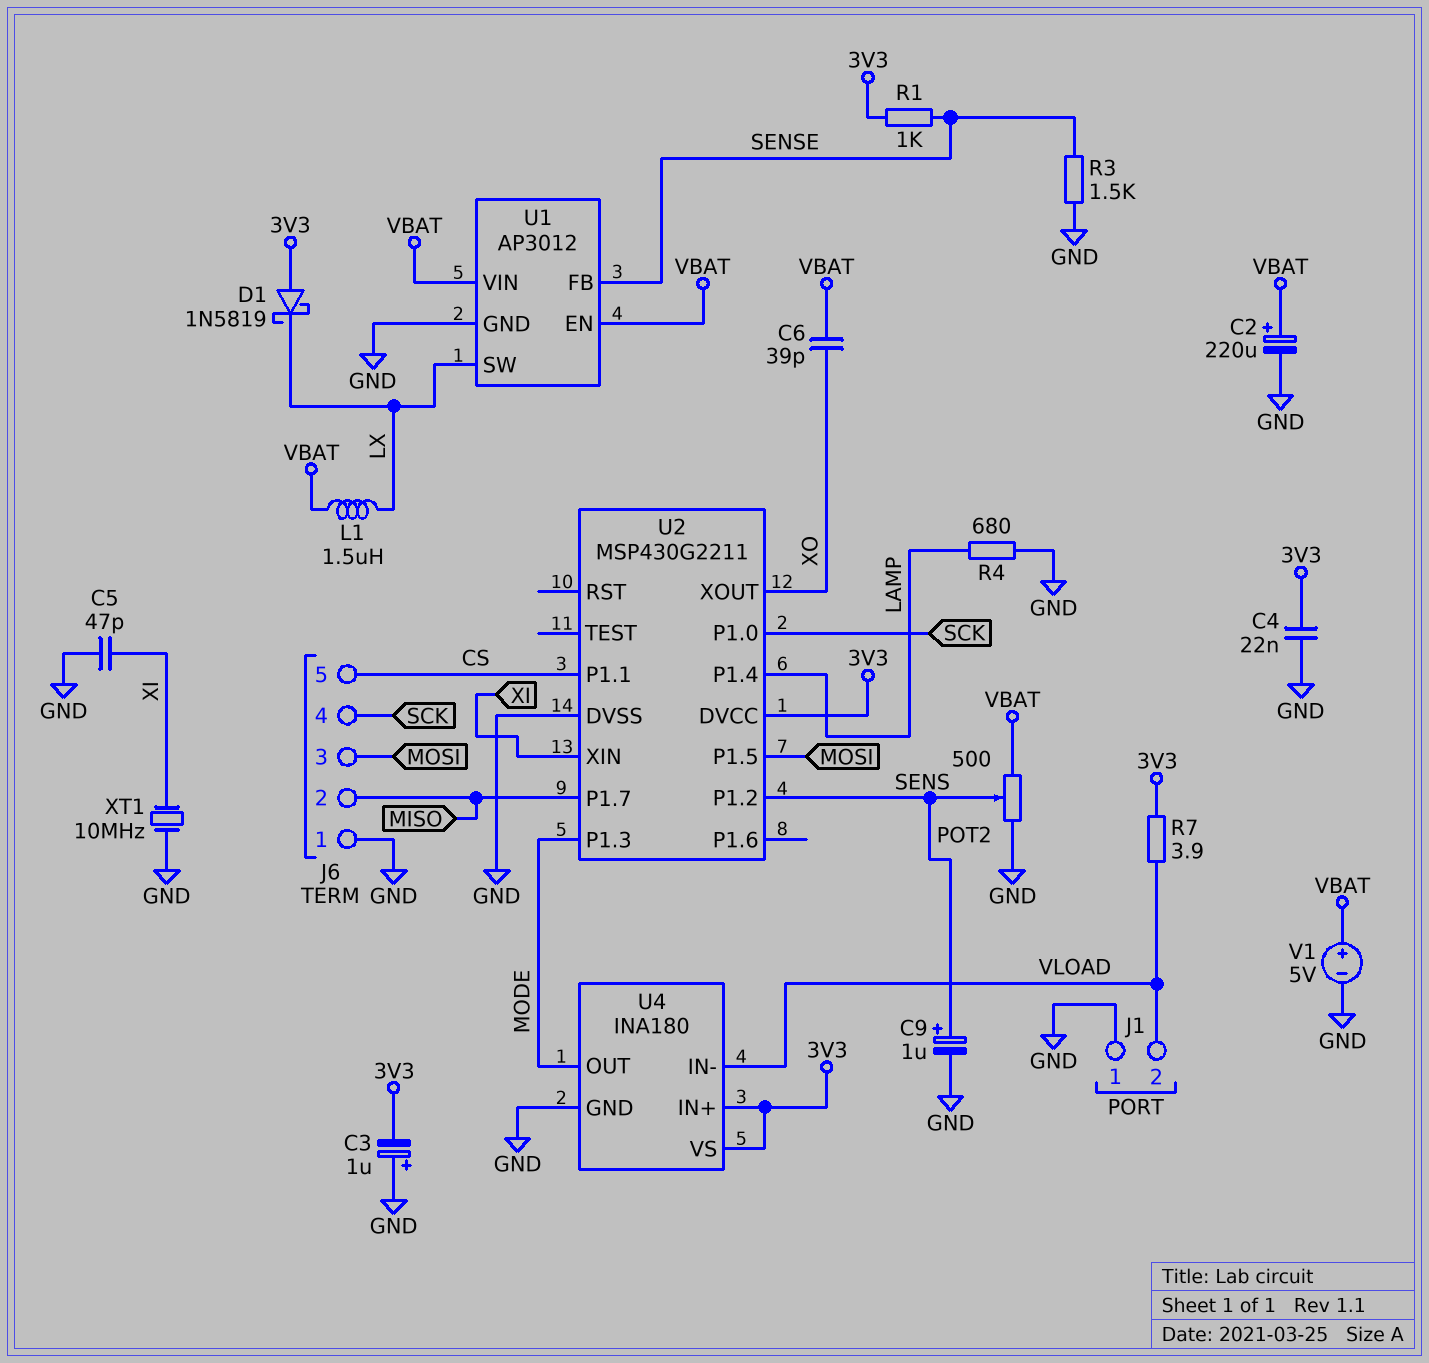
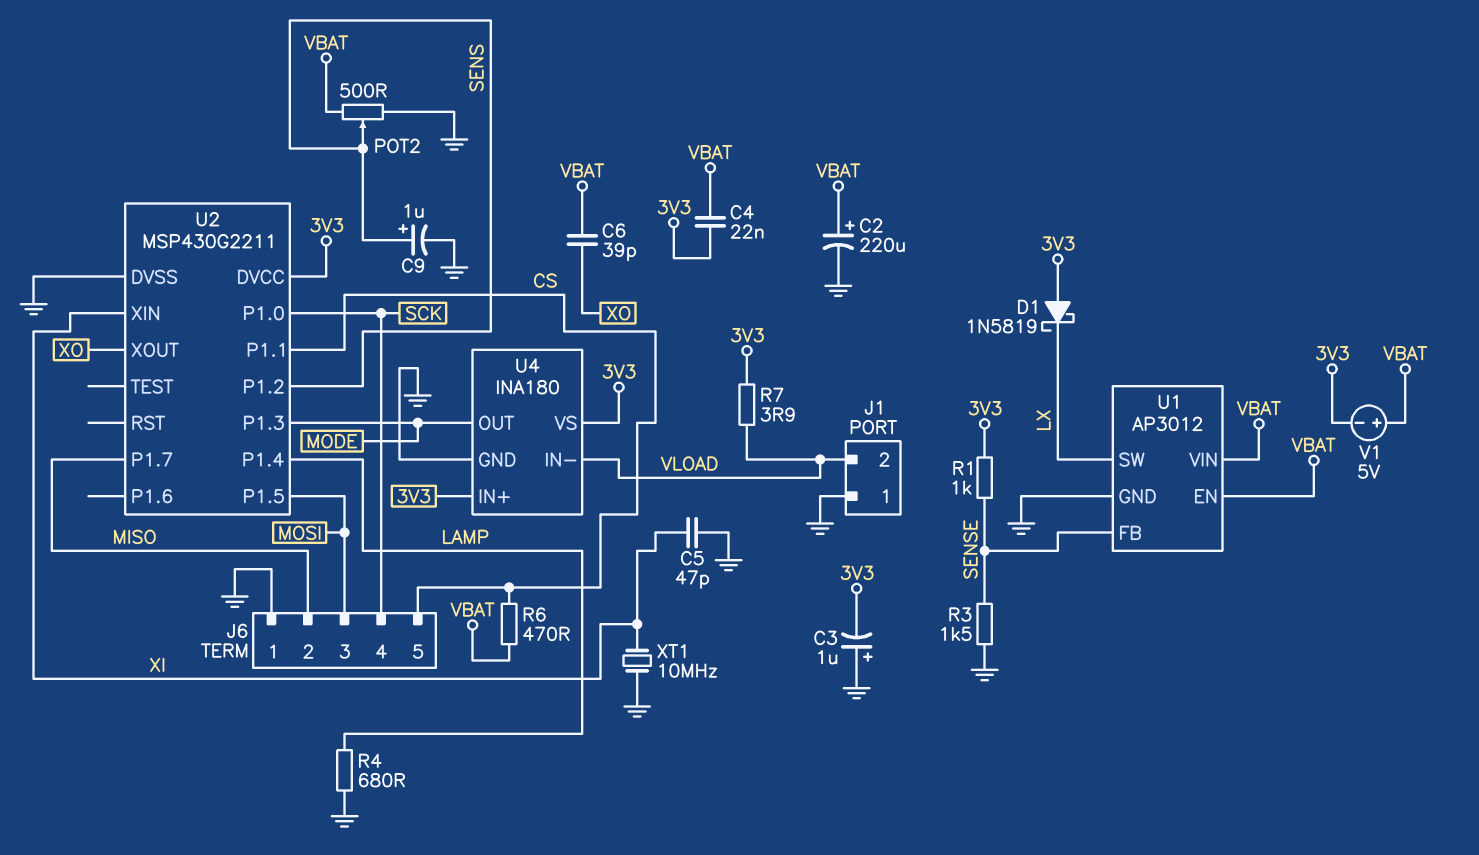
C4: 22nF (3V3, GND) -> 22nF (3V3, VBAT)
L1: 1.5uH (LX, VBAT) -> none
R6: none -> 470 (CS, VBAT)
V1: 5V (plus VBAT, minus GND) -> 5V (plus VBAT, minus 3V3)

